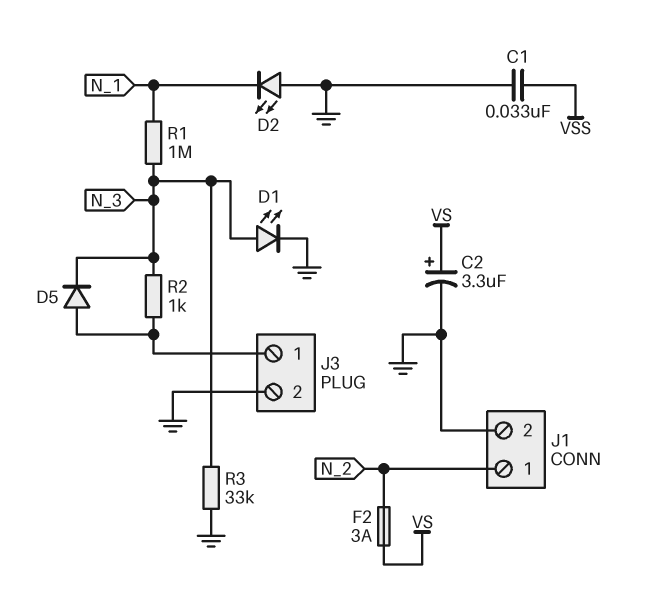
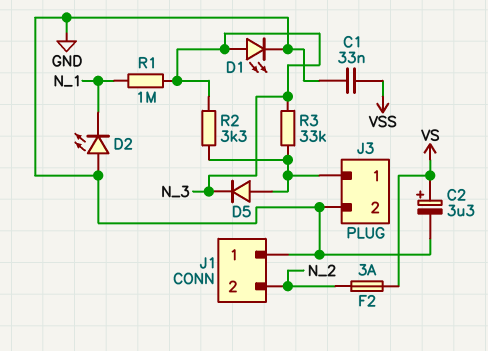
J1 pin 1: N_2 -> GND
J1 pin 2: GND -> N_2
R2: 1k (J3/1, N_3) -> 3.3k (J3/1, N_3)
R3: 33k (GND, N_3) -> 33k (J3/1, N_3)

